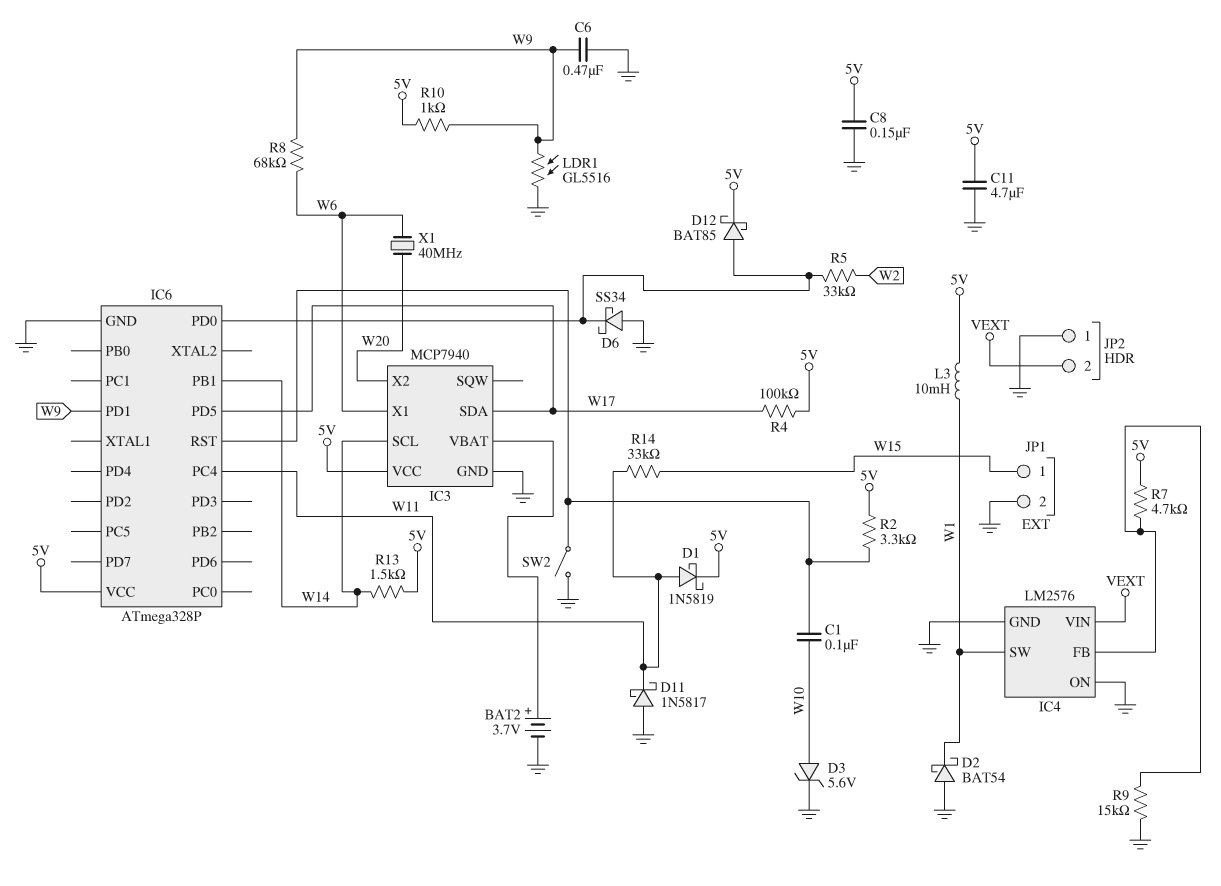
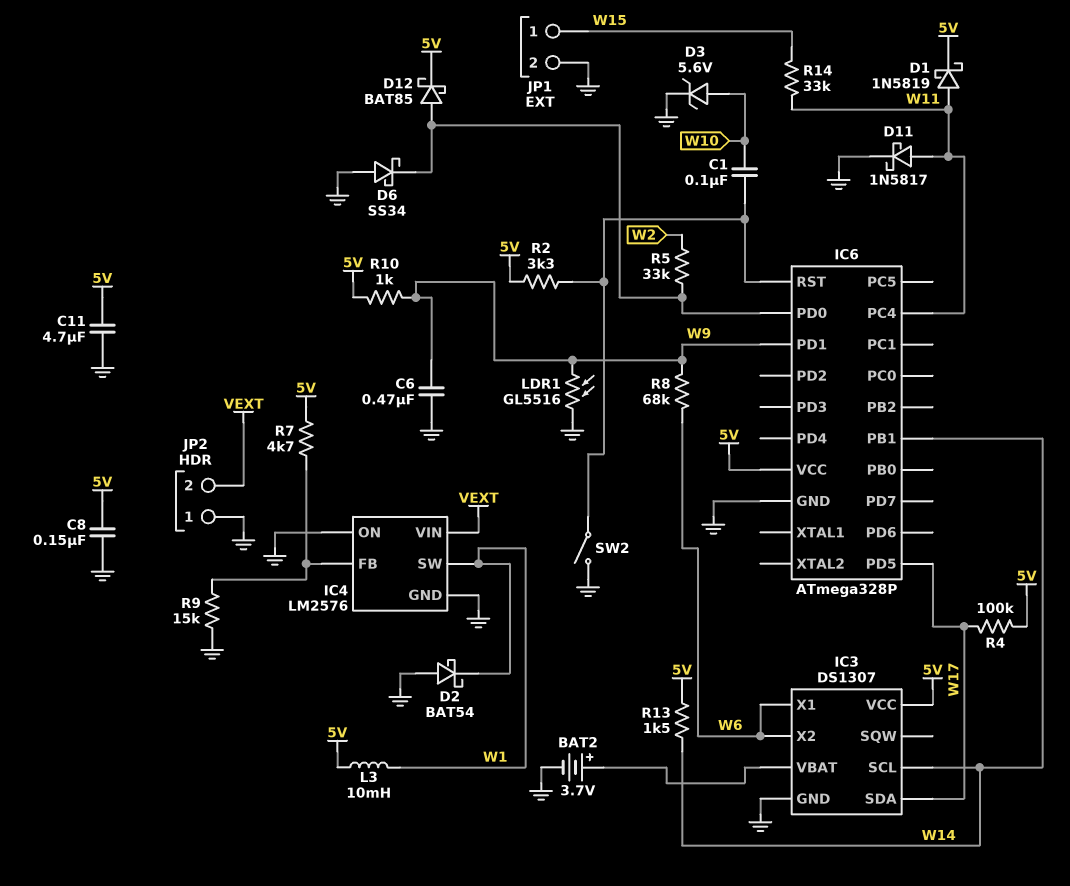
D11: schottky 1N5817 (A GND, K W11) -> schottky 1N5817 (A W11, K GND)
IC3: MCP7940 -> DS1307
IC3 pin X2: W20 -> W6
X1: 40MHz (W6, W20) -> none

